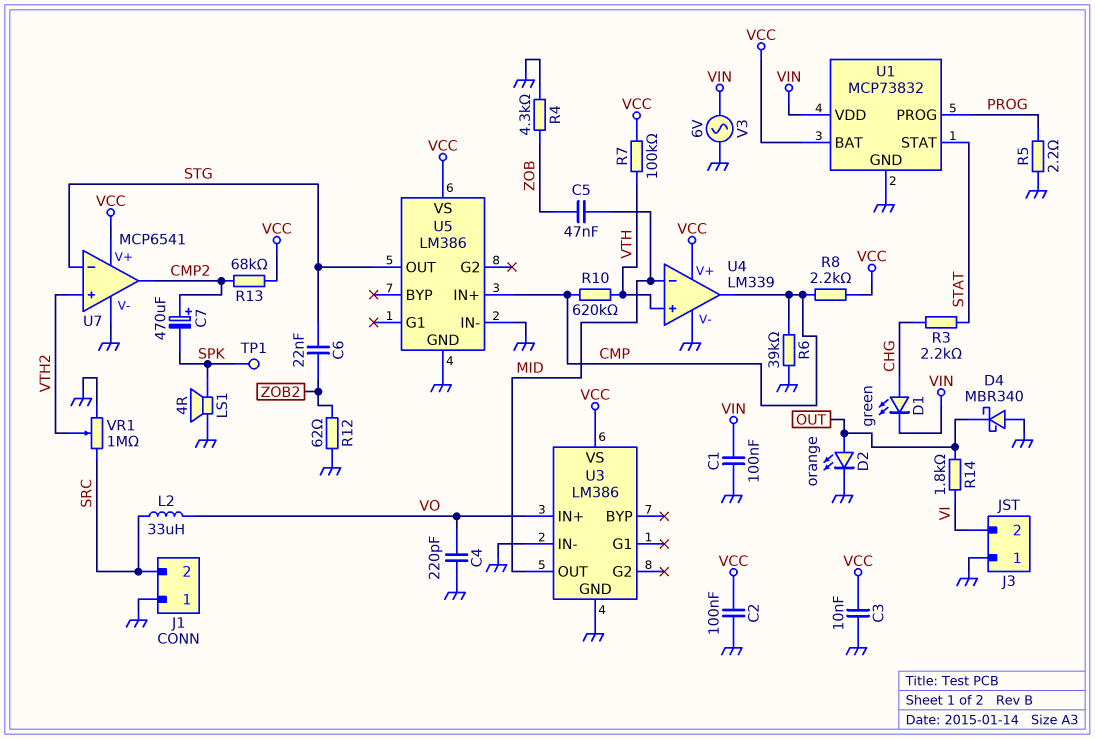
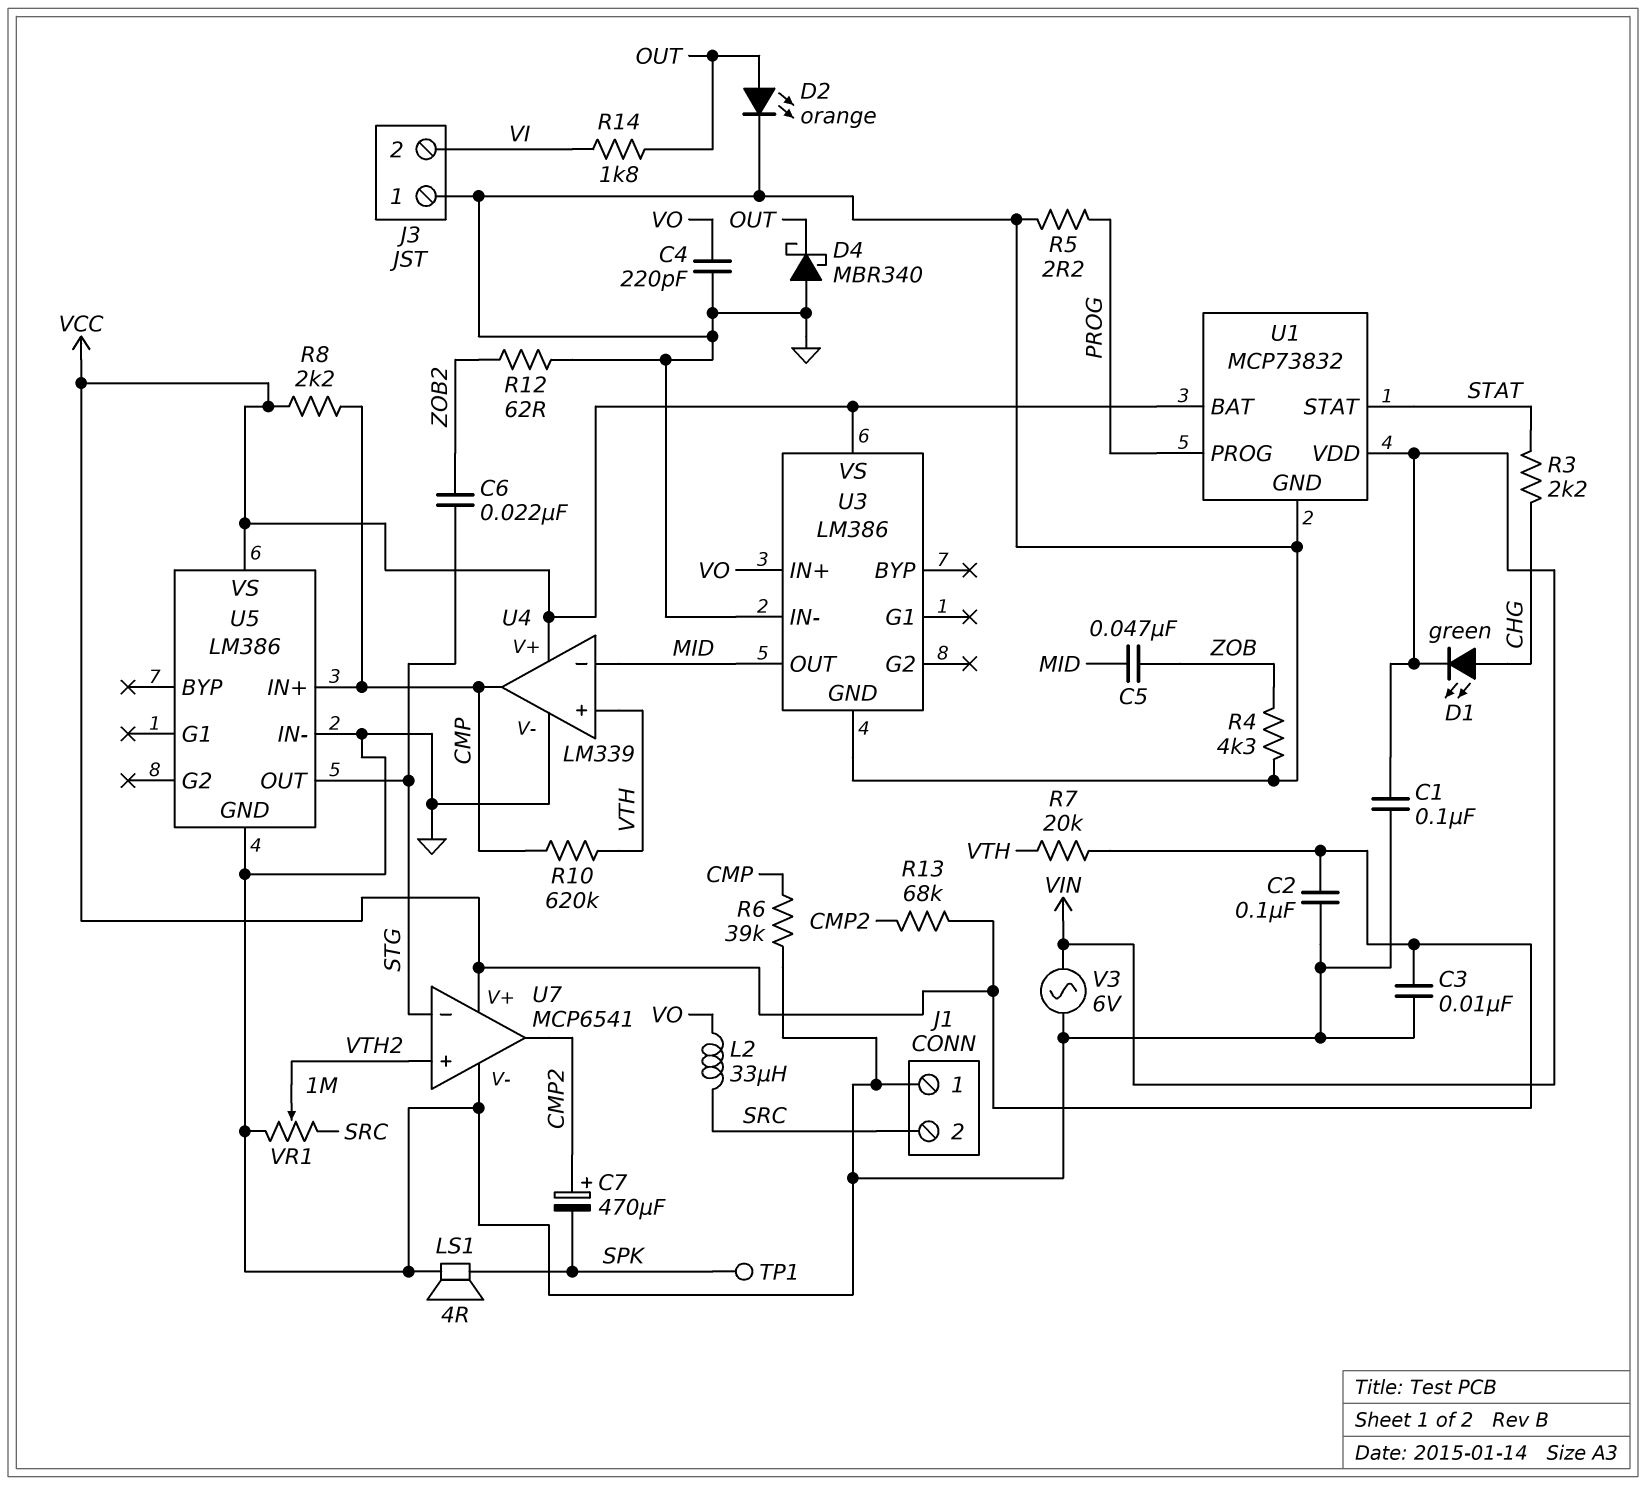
R7: 100k (VCC, VTH) -> 20k (VCC, VTH)

